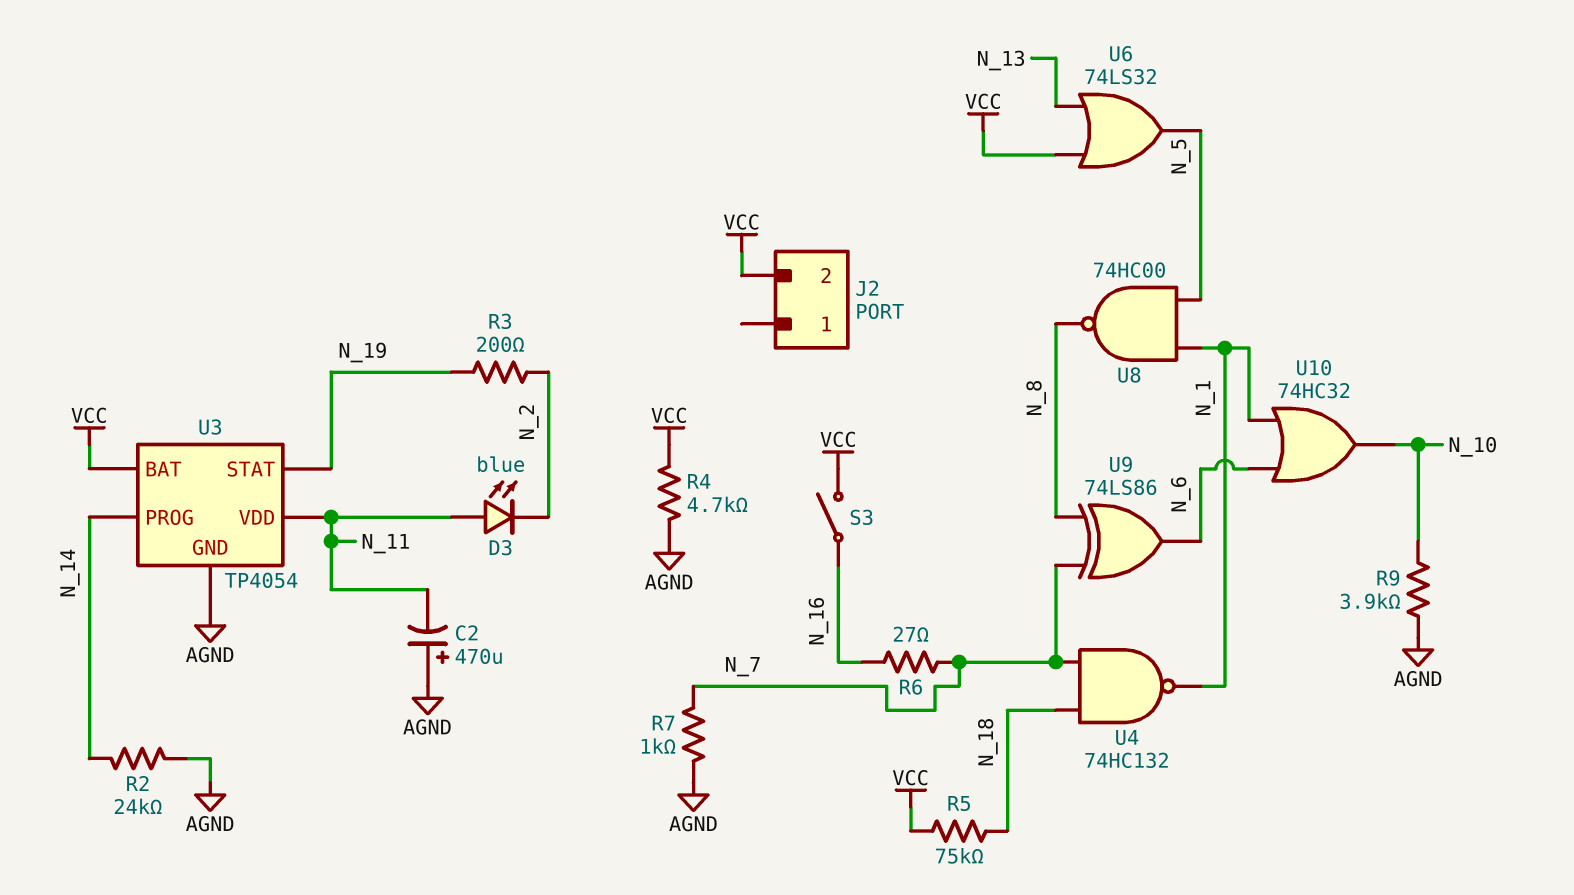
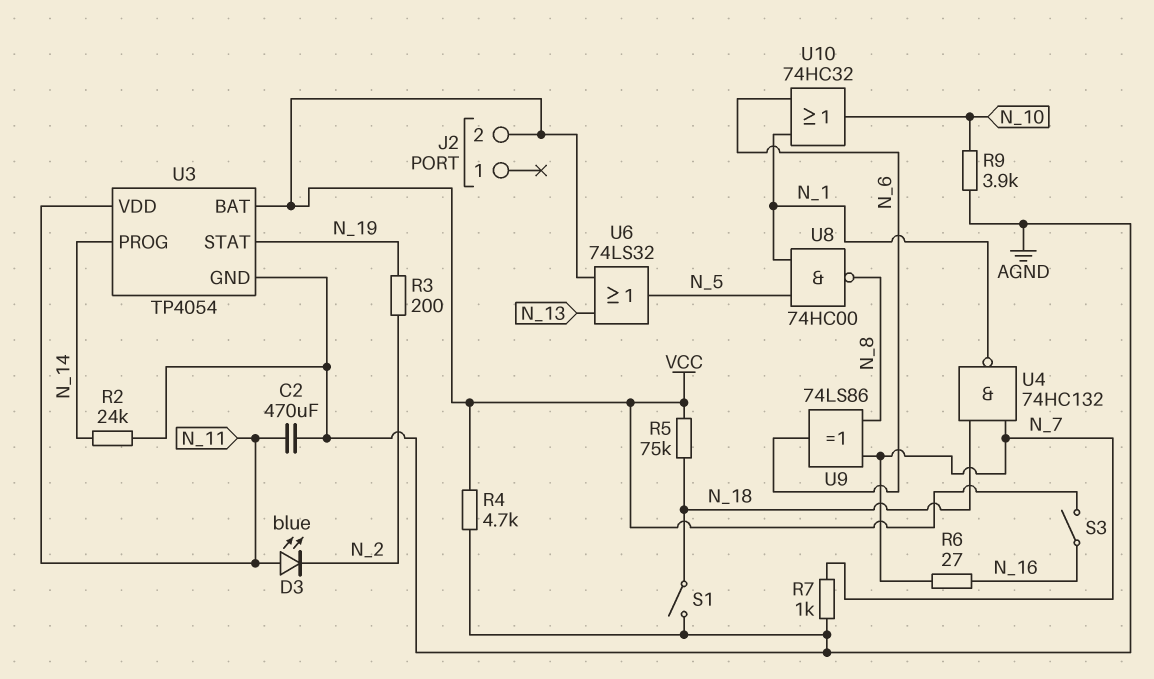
C2: 470uF (plus AGND, minus N_11) -> 470uF (AGND, N_11)
S1: none -> switch (AGND, N_18)

